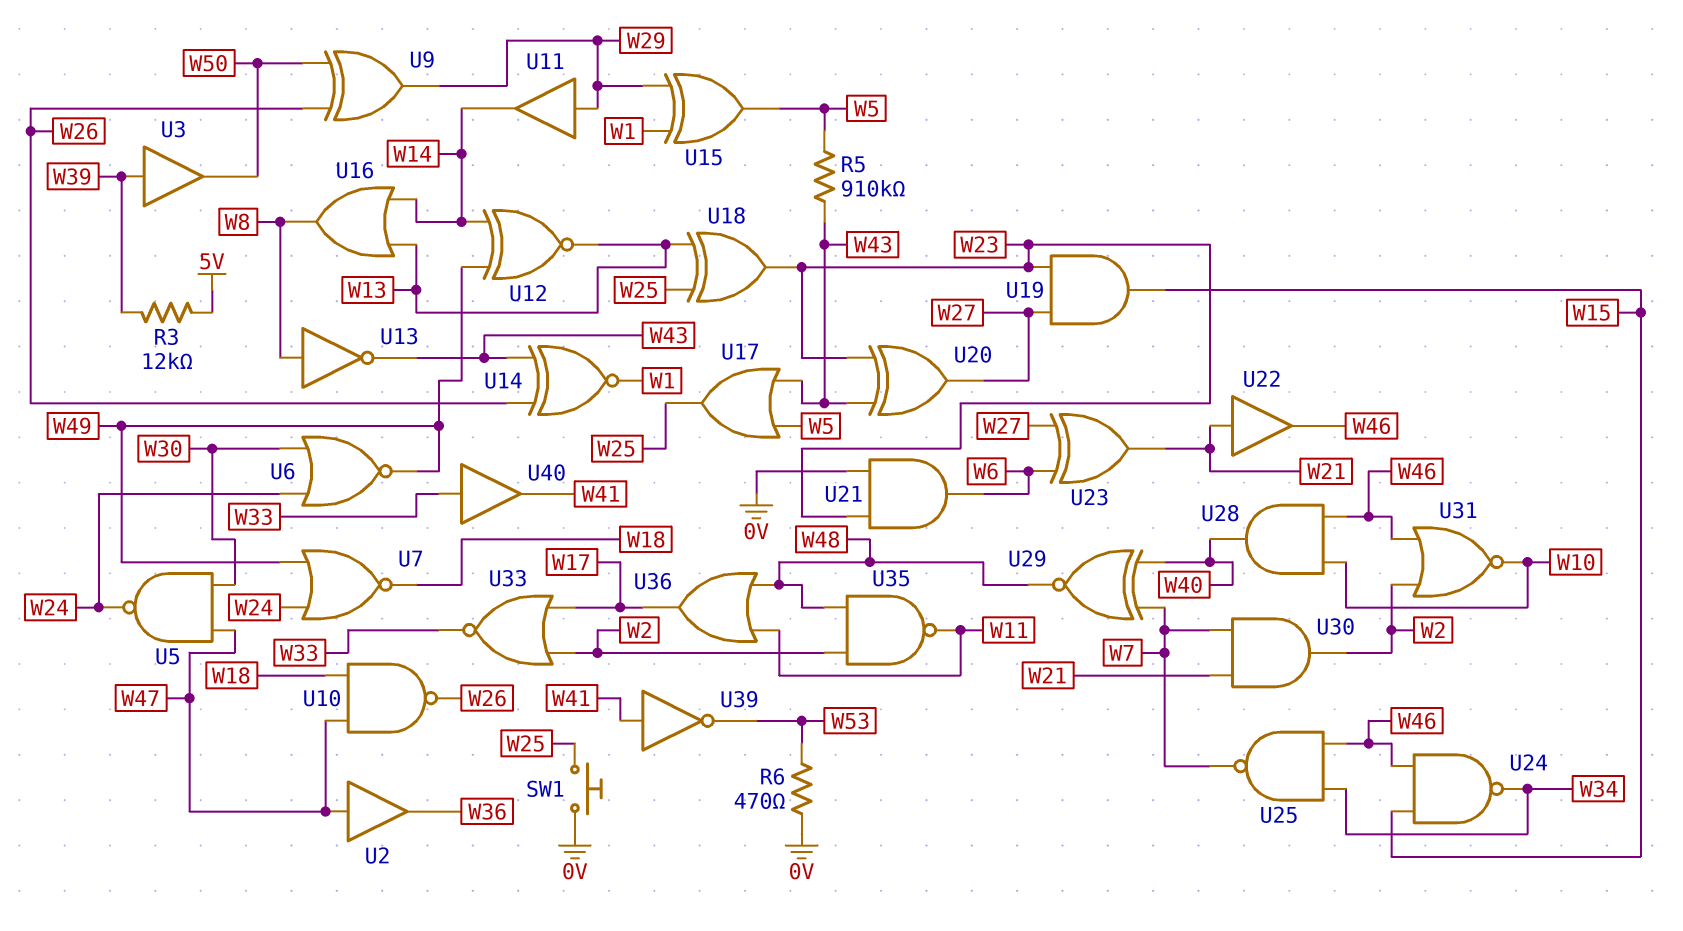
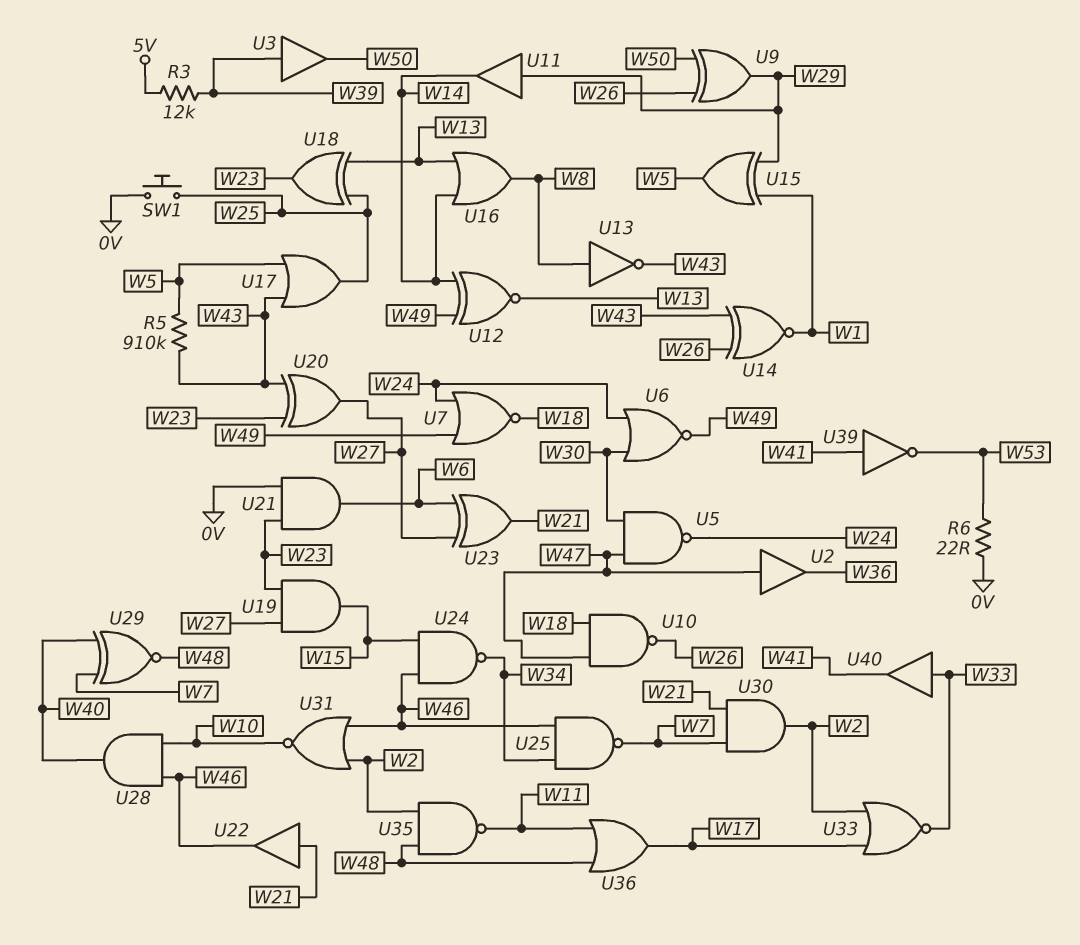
R6: 470 (0V, W53) -> 22 (0V, W53)

